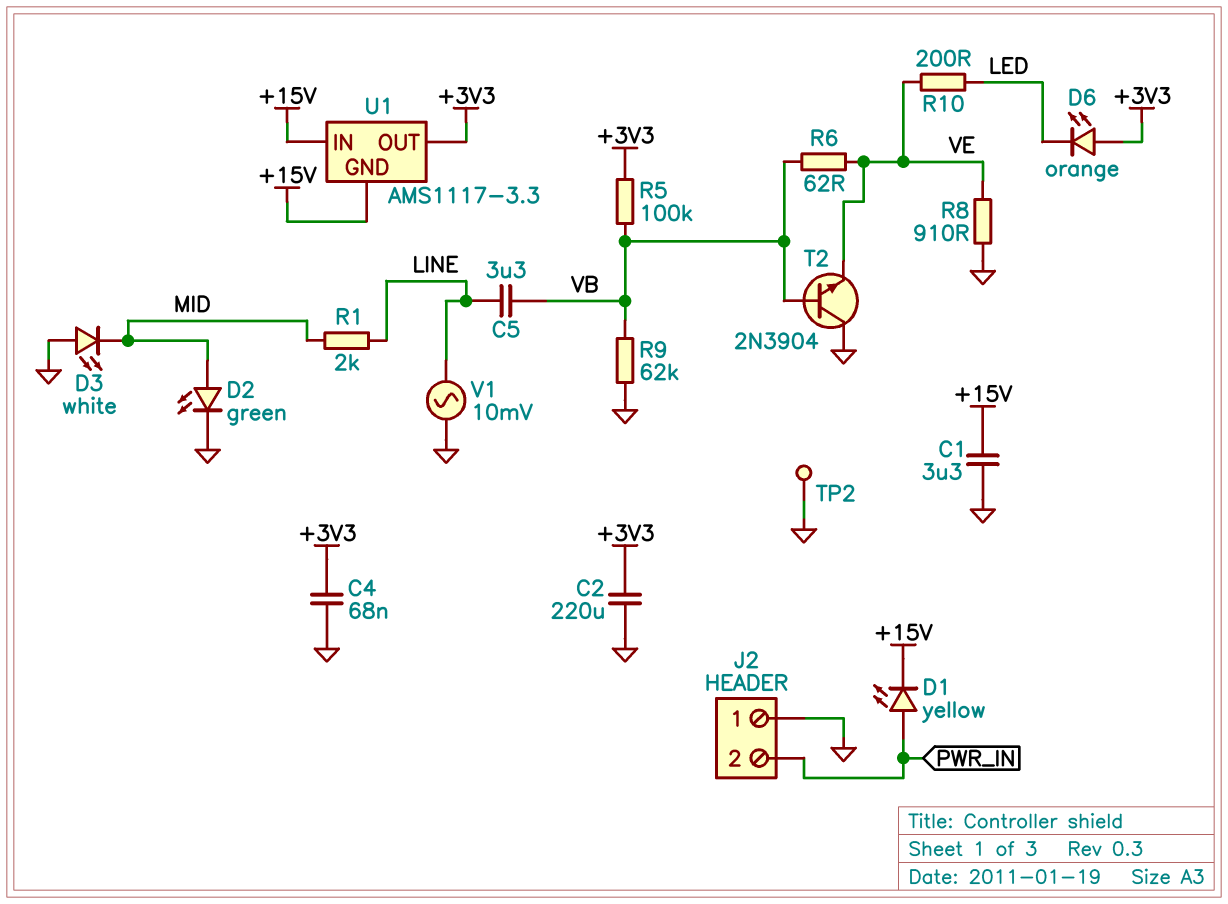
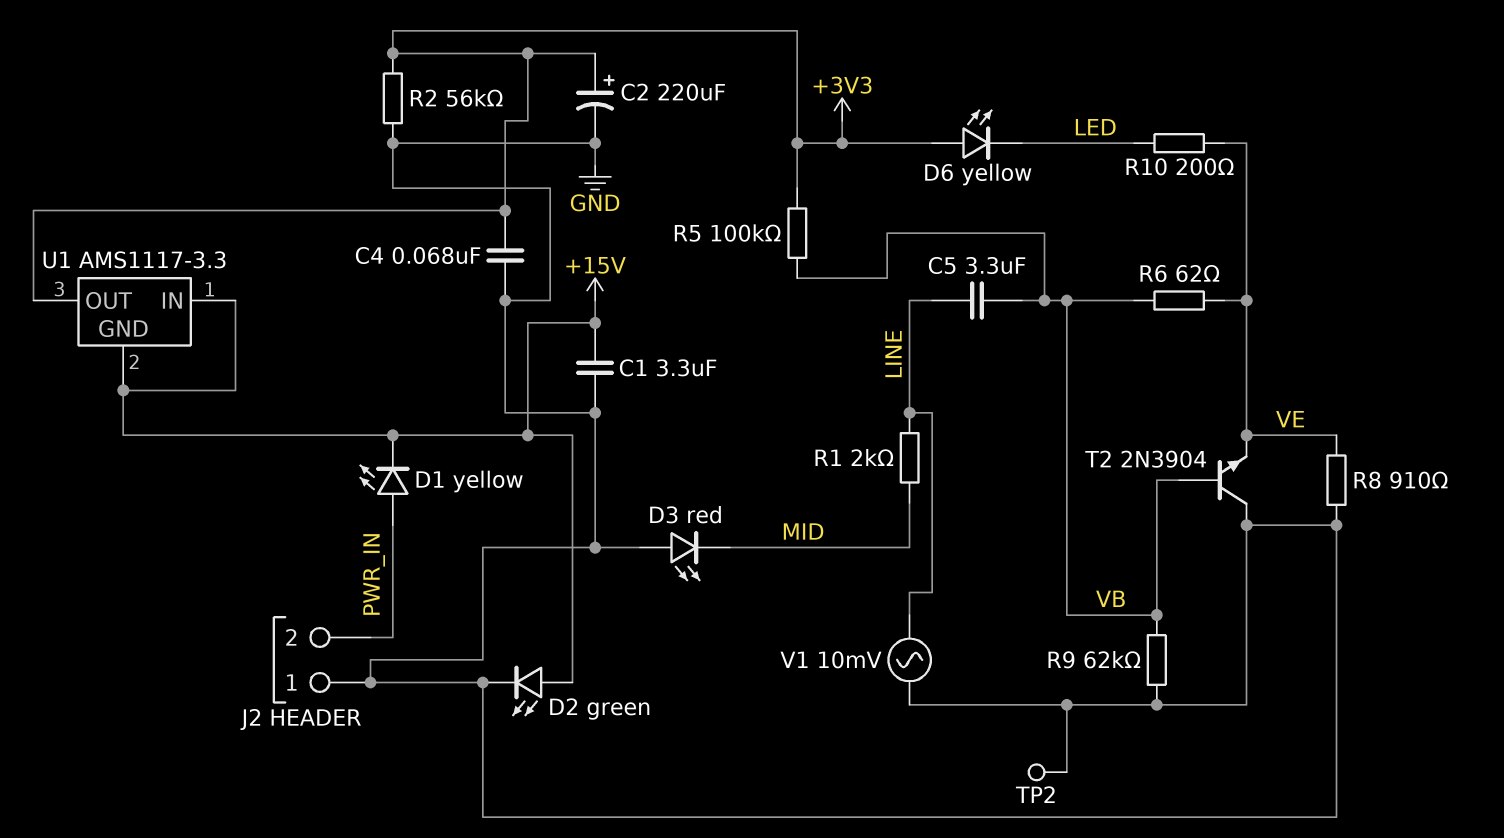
C2: 220uF (+3V3, GND) -> 220uF (plus +3V3, minus GND)
D2: LED green (A MID, K GND) -> LED green (A +15V, K GND)
D3: LED white (A GND, K MID) -> LED red (A GND, K MID)
D6: LED orange (A +3V3, K LED) -> LED yellow (A +3V3, K LED)
R2: none -> 56k (+3V3, GND)

